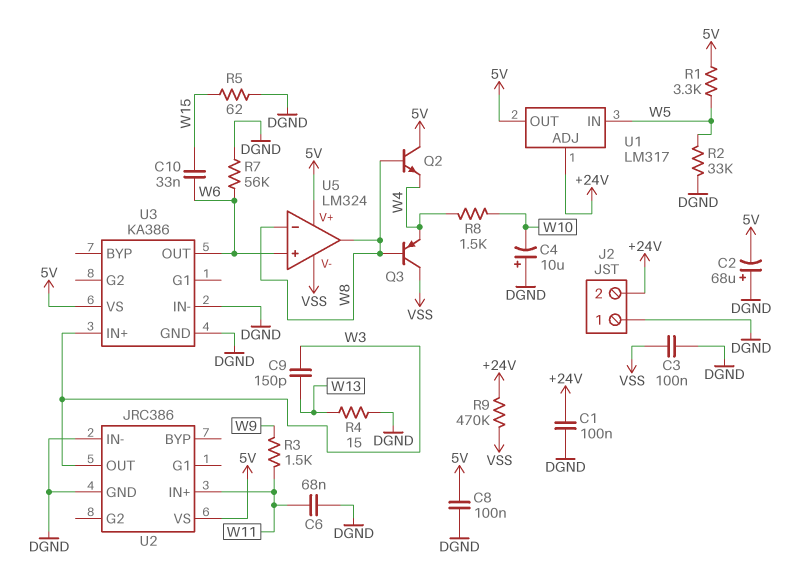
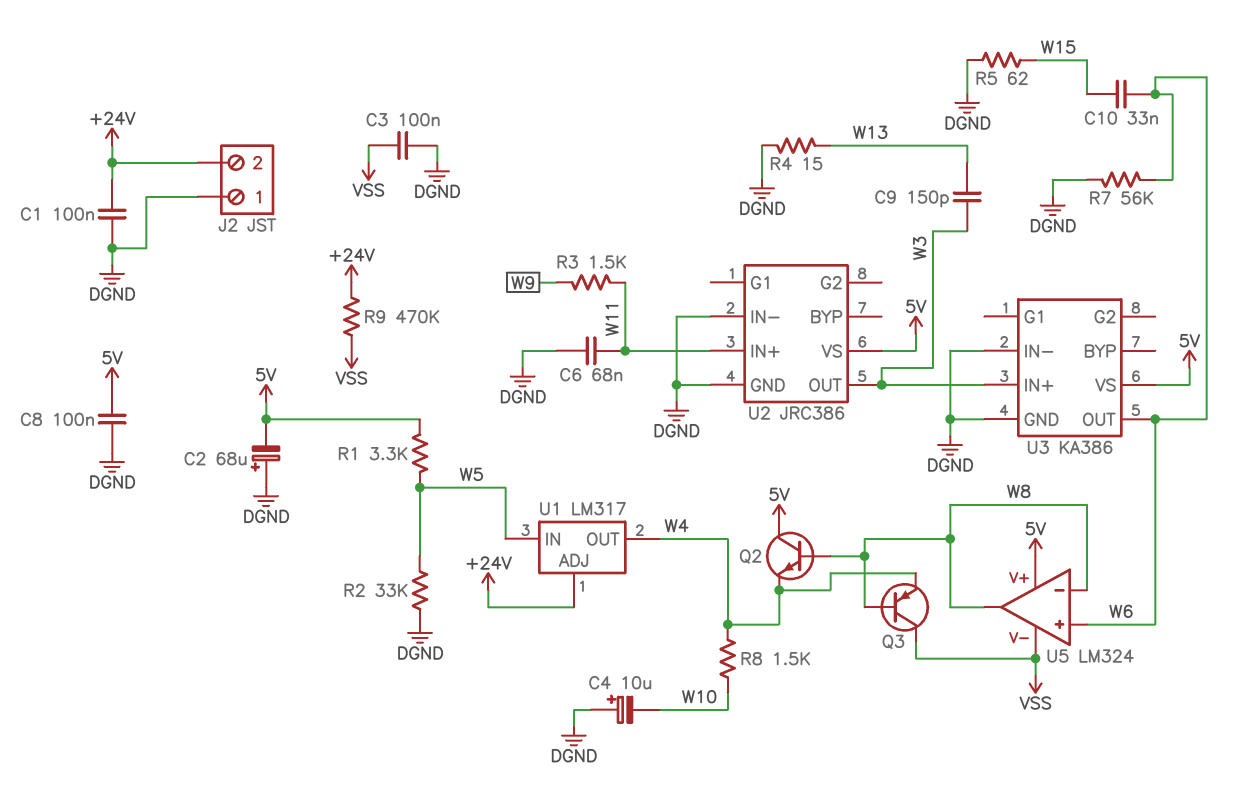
U1 pin OUT: 5V -> W4

